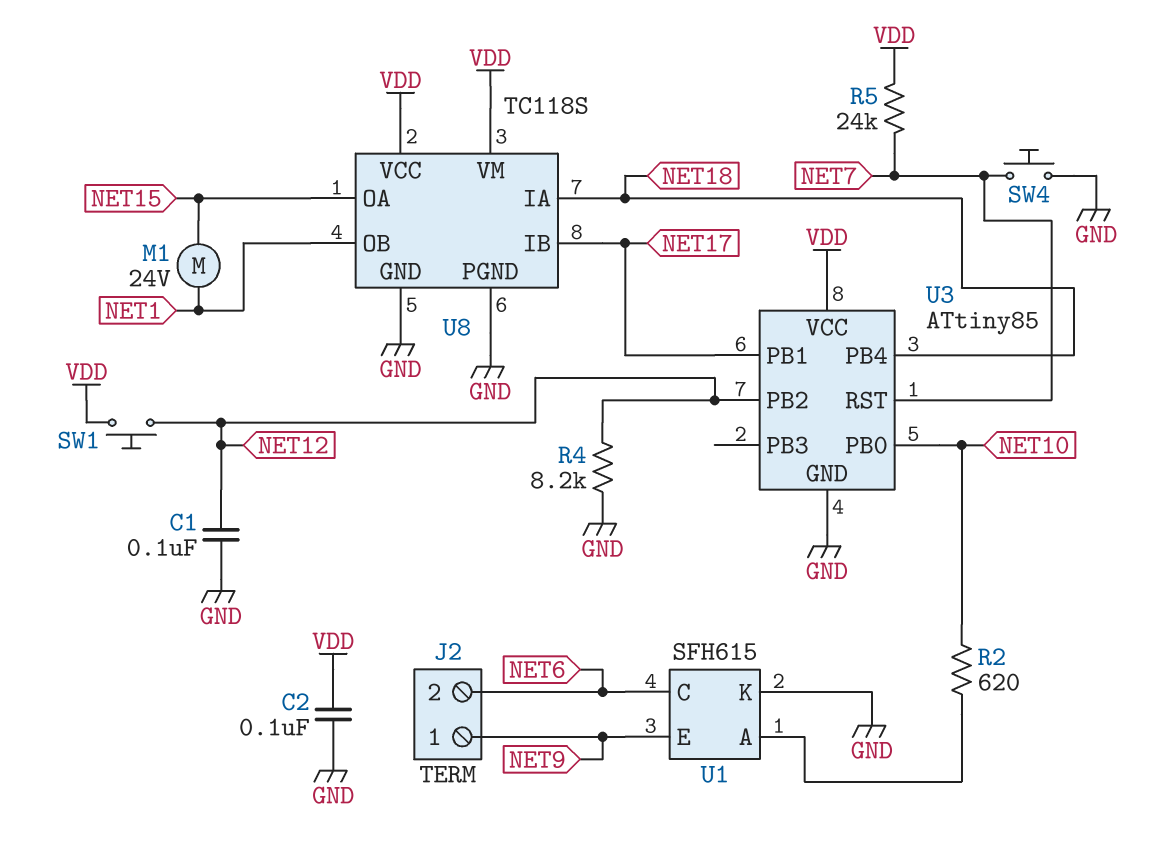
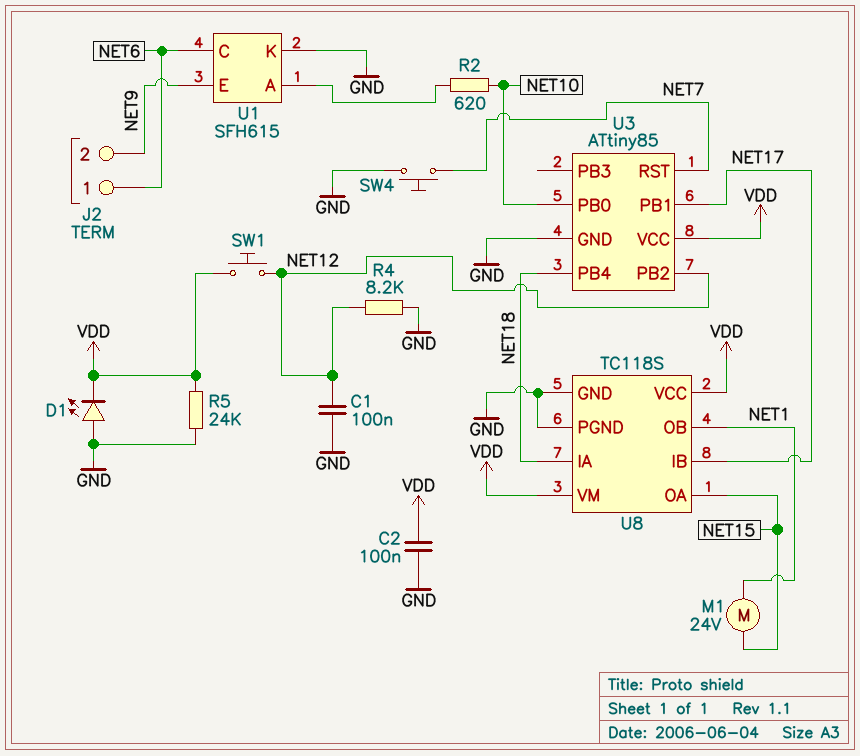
D1: none -> LED (A GND, K VDD)
J2 pin 1: NET9 -> NET6
J2 pin 2: NET6 -> NET9
R5: 24k (NET7, VDD) -> 24k (GND, VDD)

